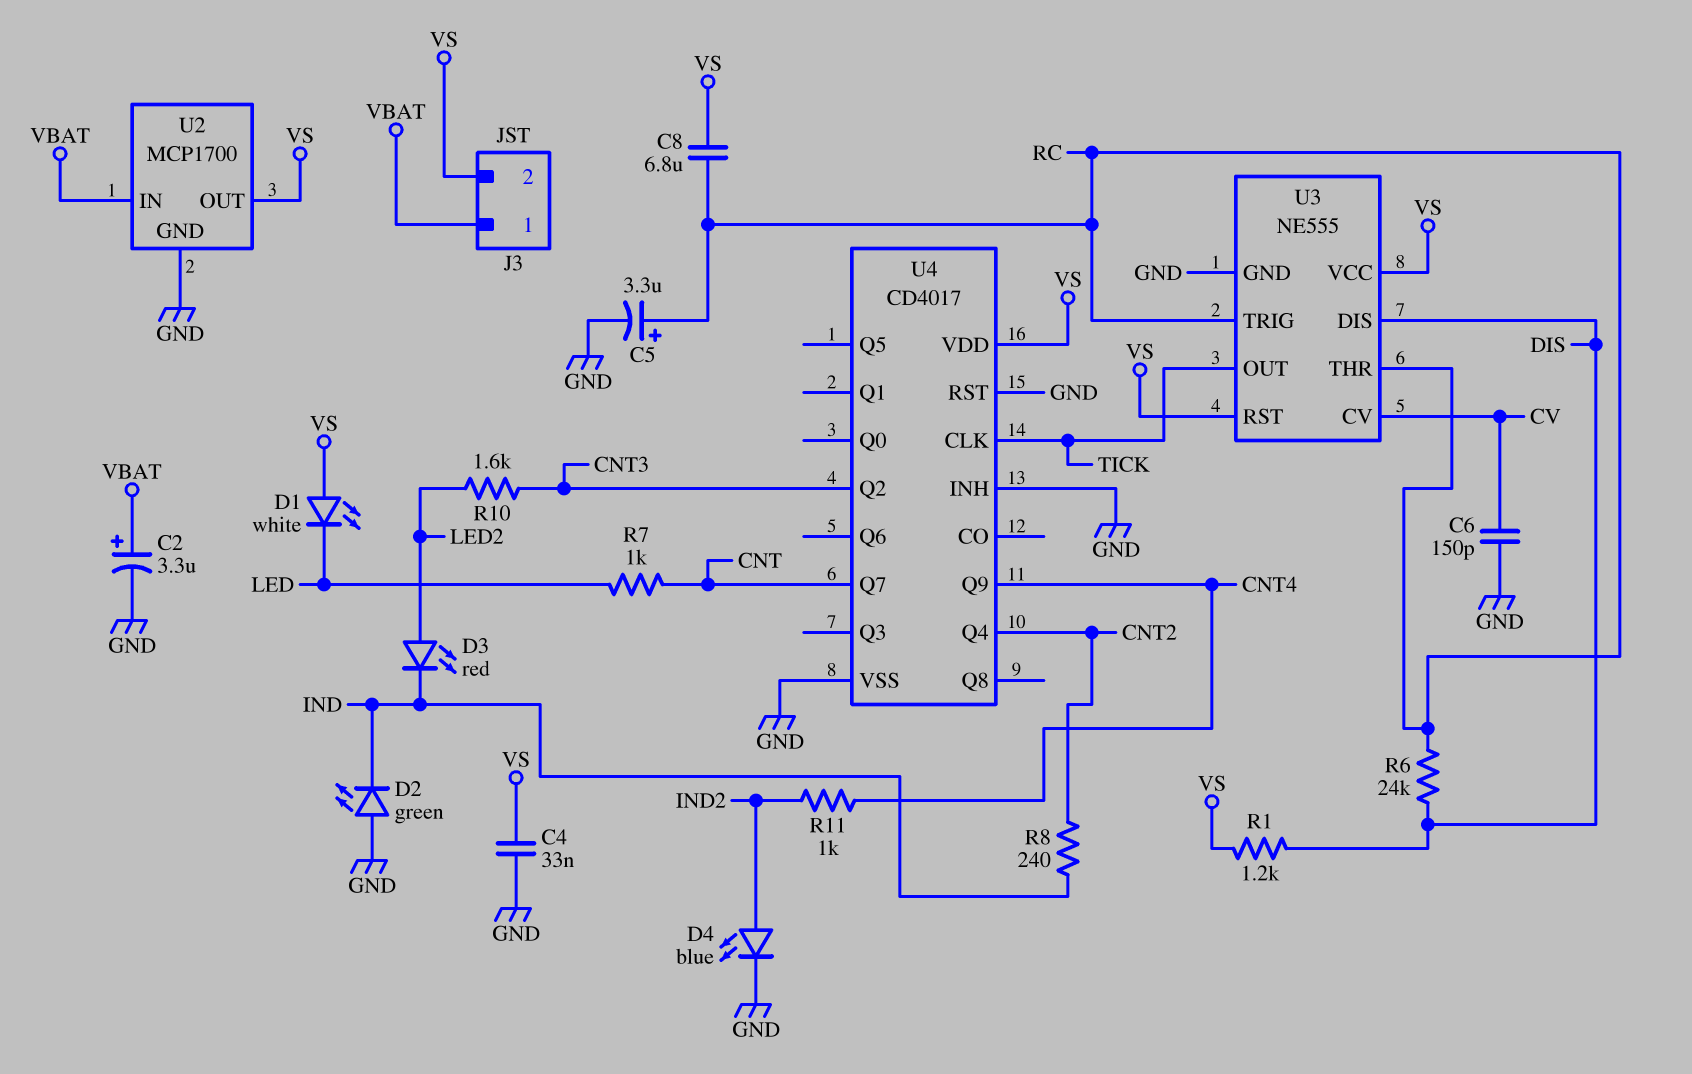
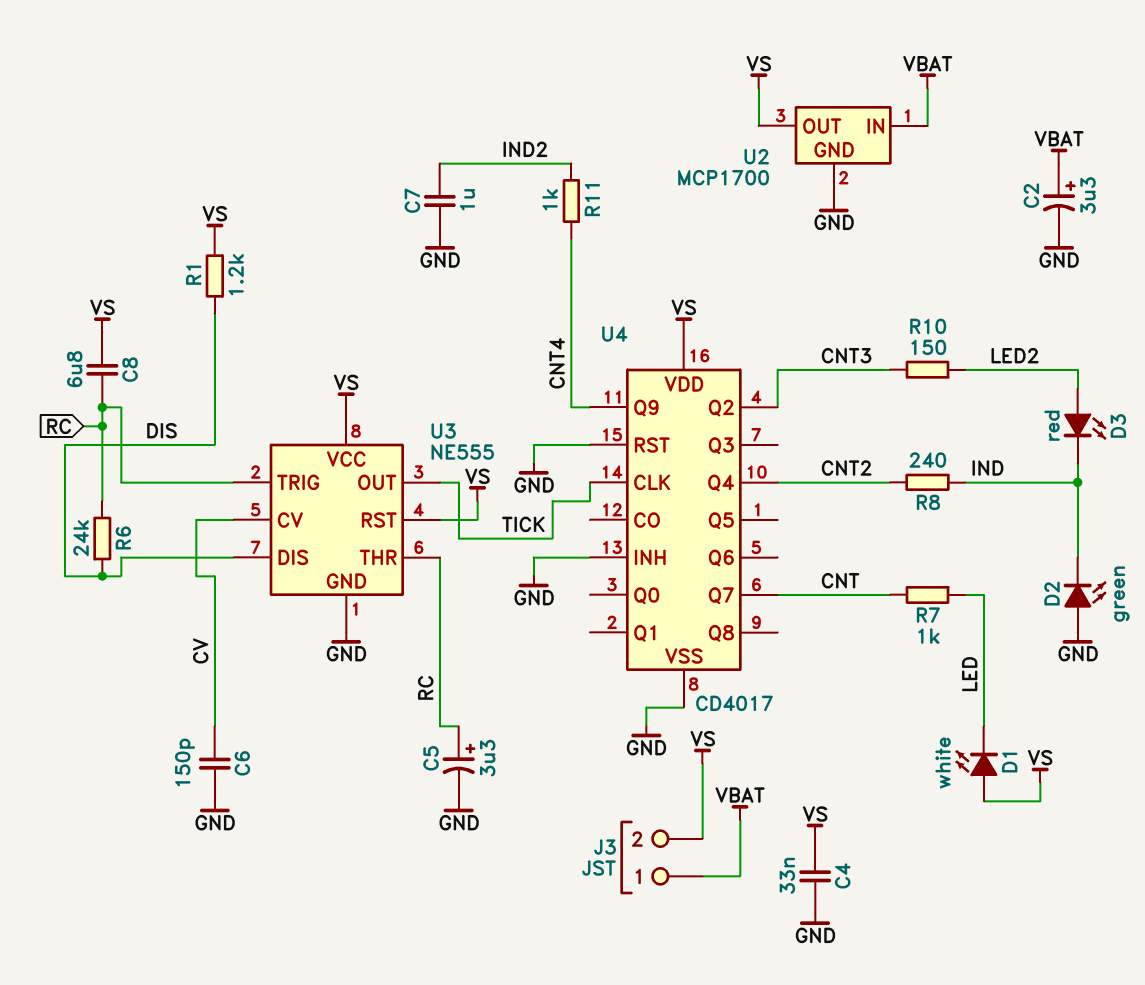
C7: none -> 1uF (GND, IND2)
D4: LED blue (A IND2, K GND) -> none
R10: 1.6k (CNT3, LED2) -> 150 (CNT3, LED2)

